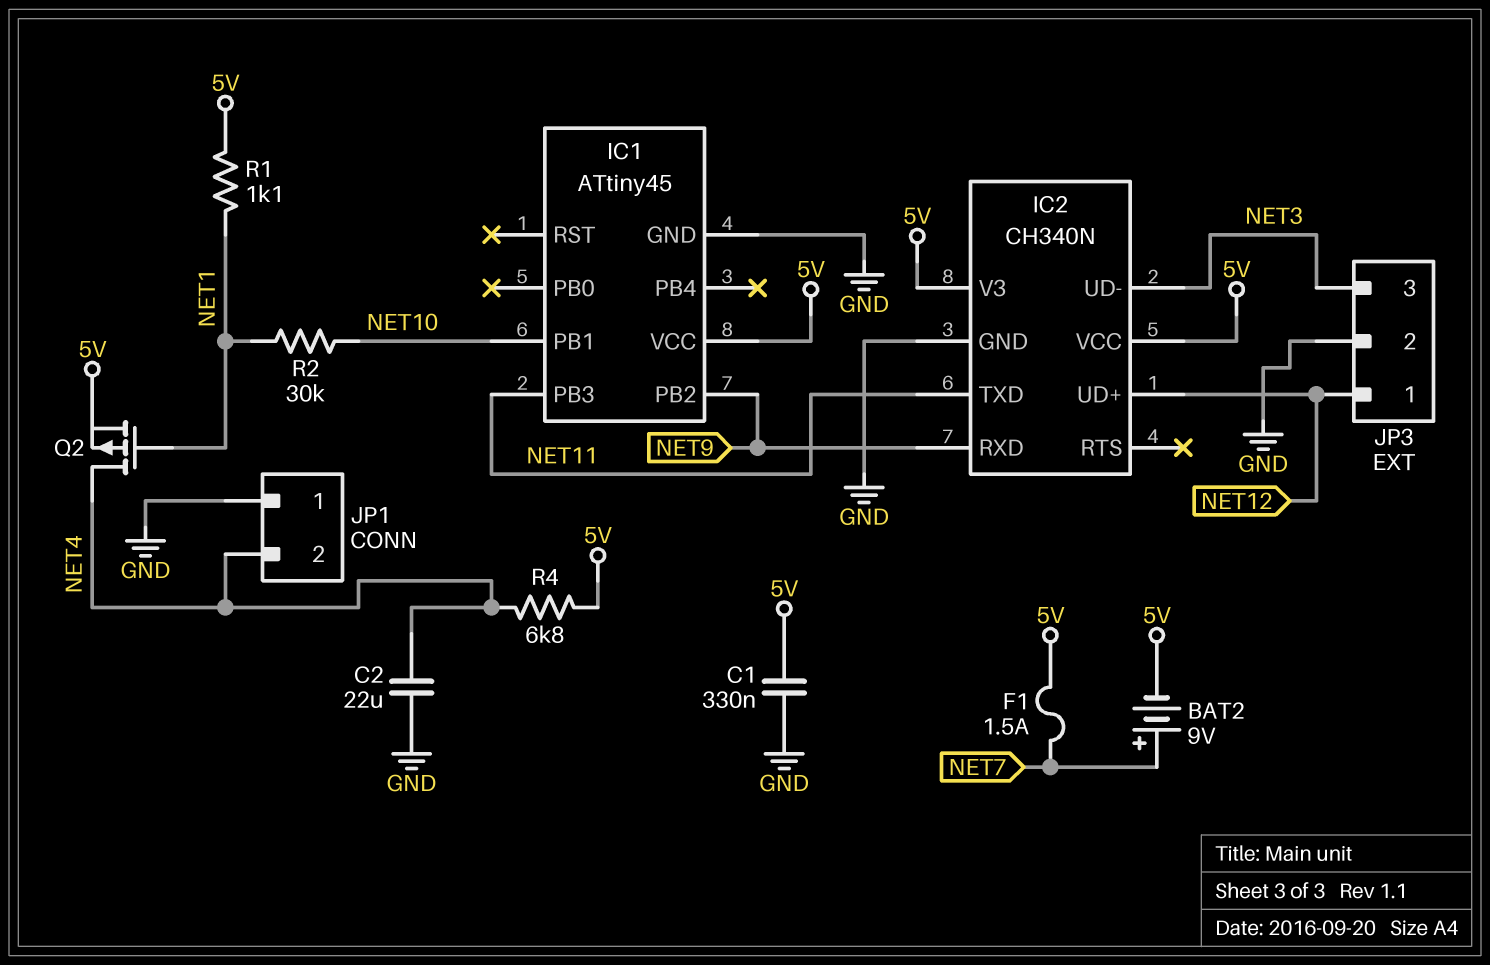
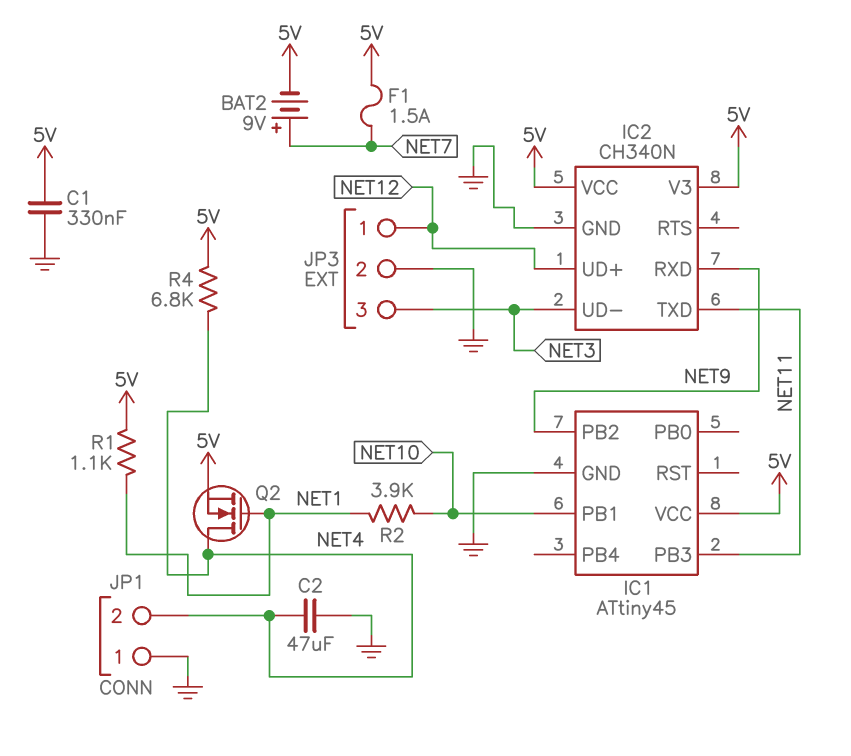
C2: 22uF (GND, NET4) -> 47uF (GND, NET4)
Q2: PMOS (G NET1, D NET4, S 5V) -> NMOS (G NET1, D NET4, S 5V)
R2: 30k (NET1, NET10) -> 3.9k (NET1, NET10)

